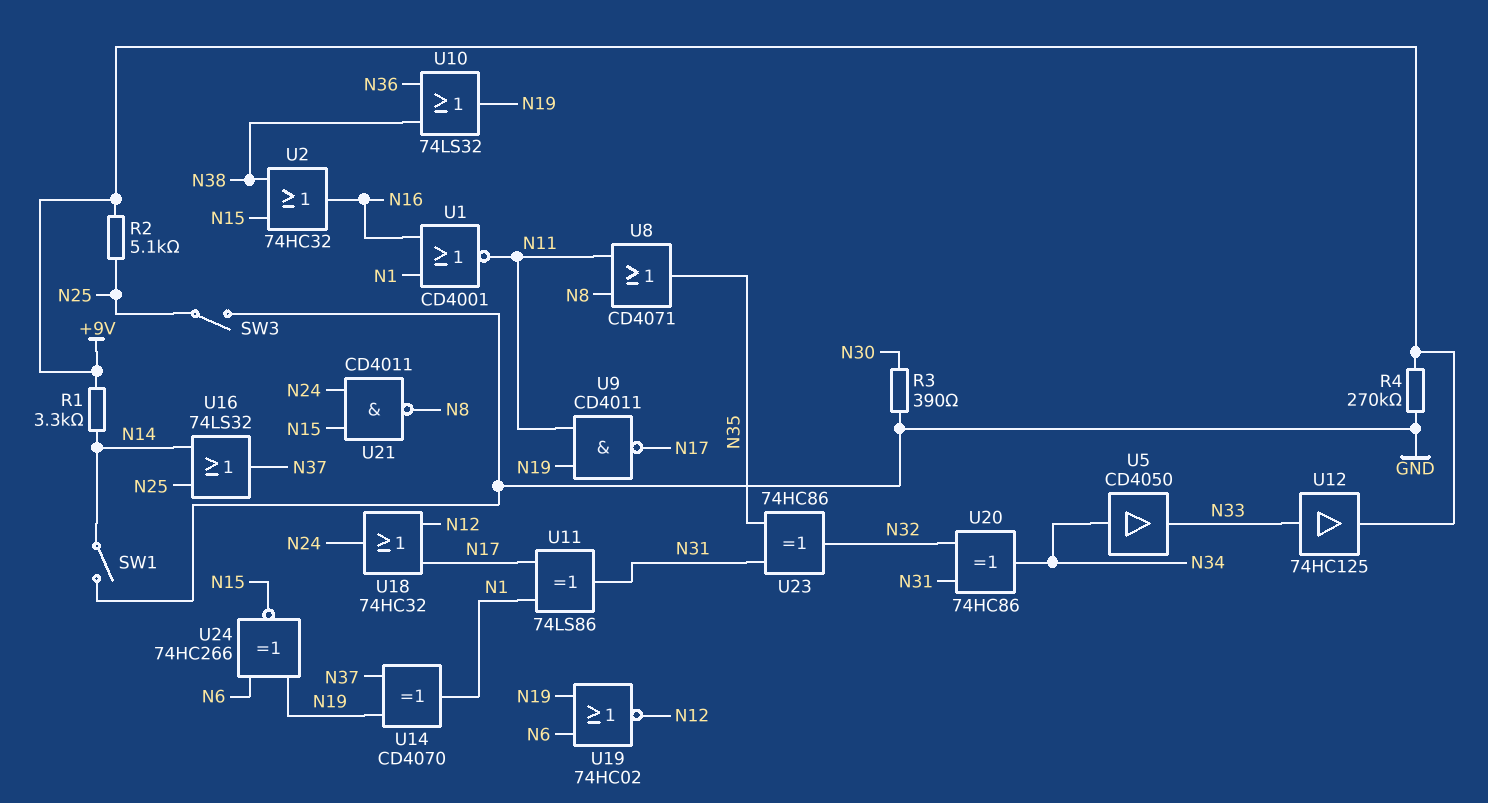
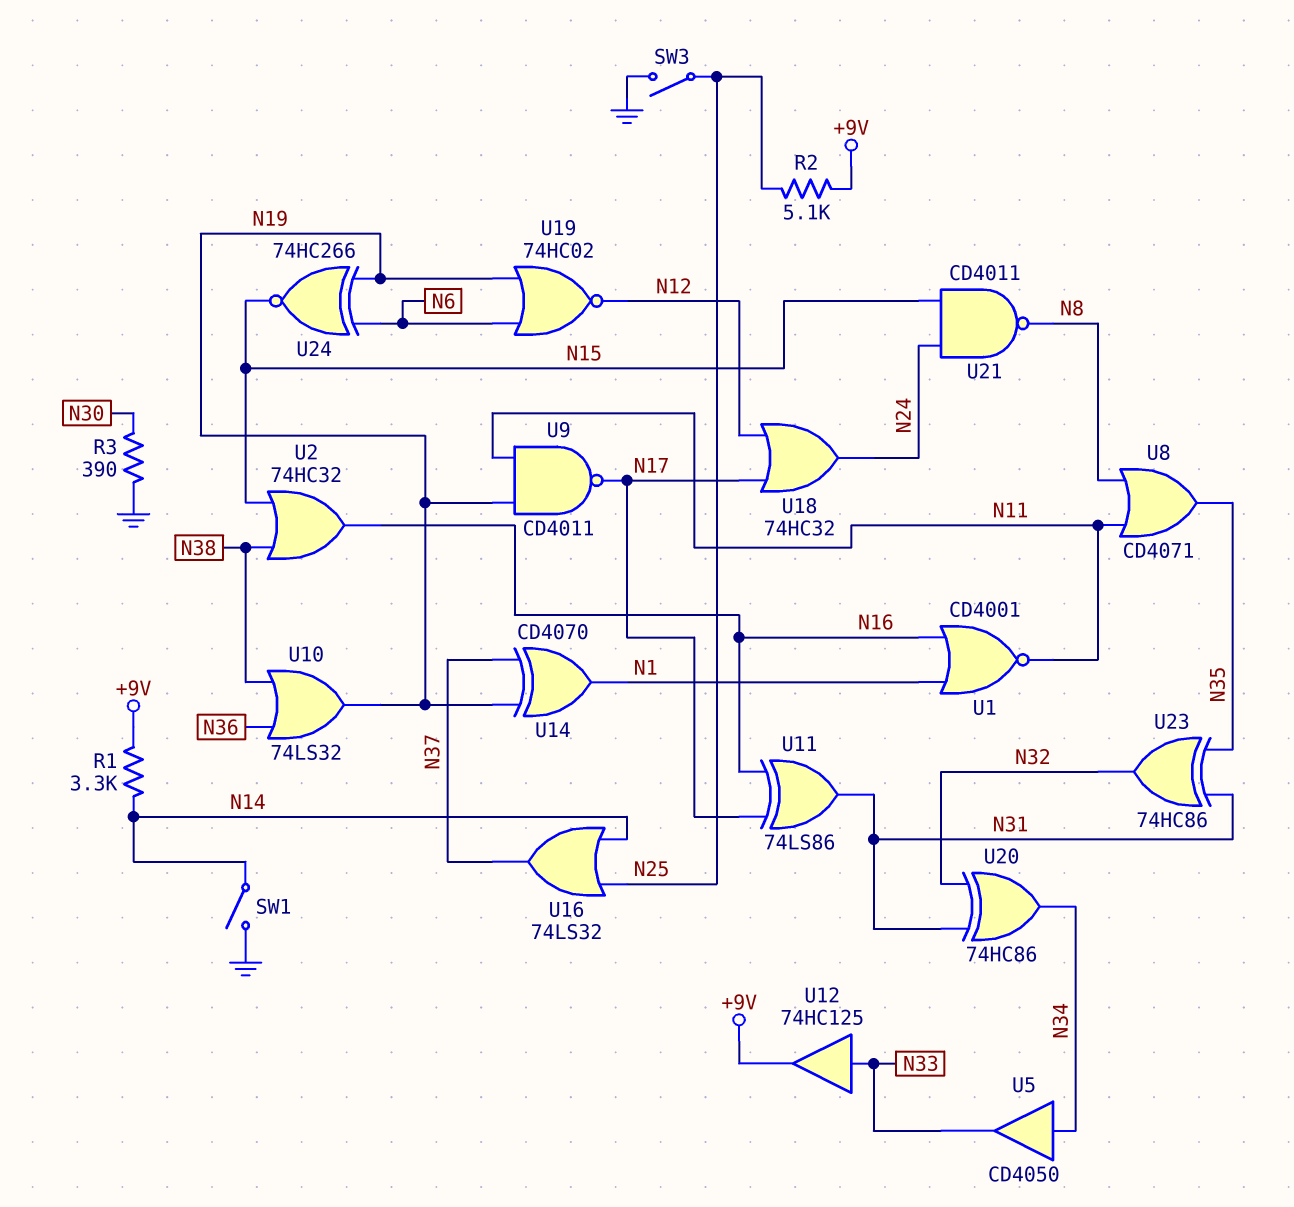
R4: 270k (+9V, GND) -> none
U11: XOR 74LS86 (in N1, in N17, out N31) -> XOR 74LS86 (in N16, in N17, out N31)

